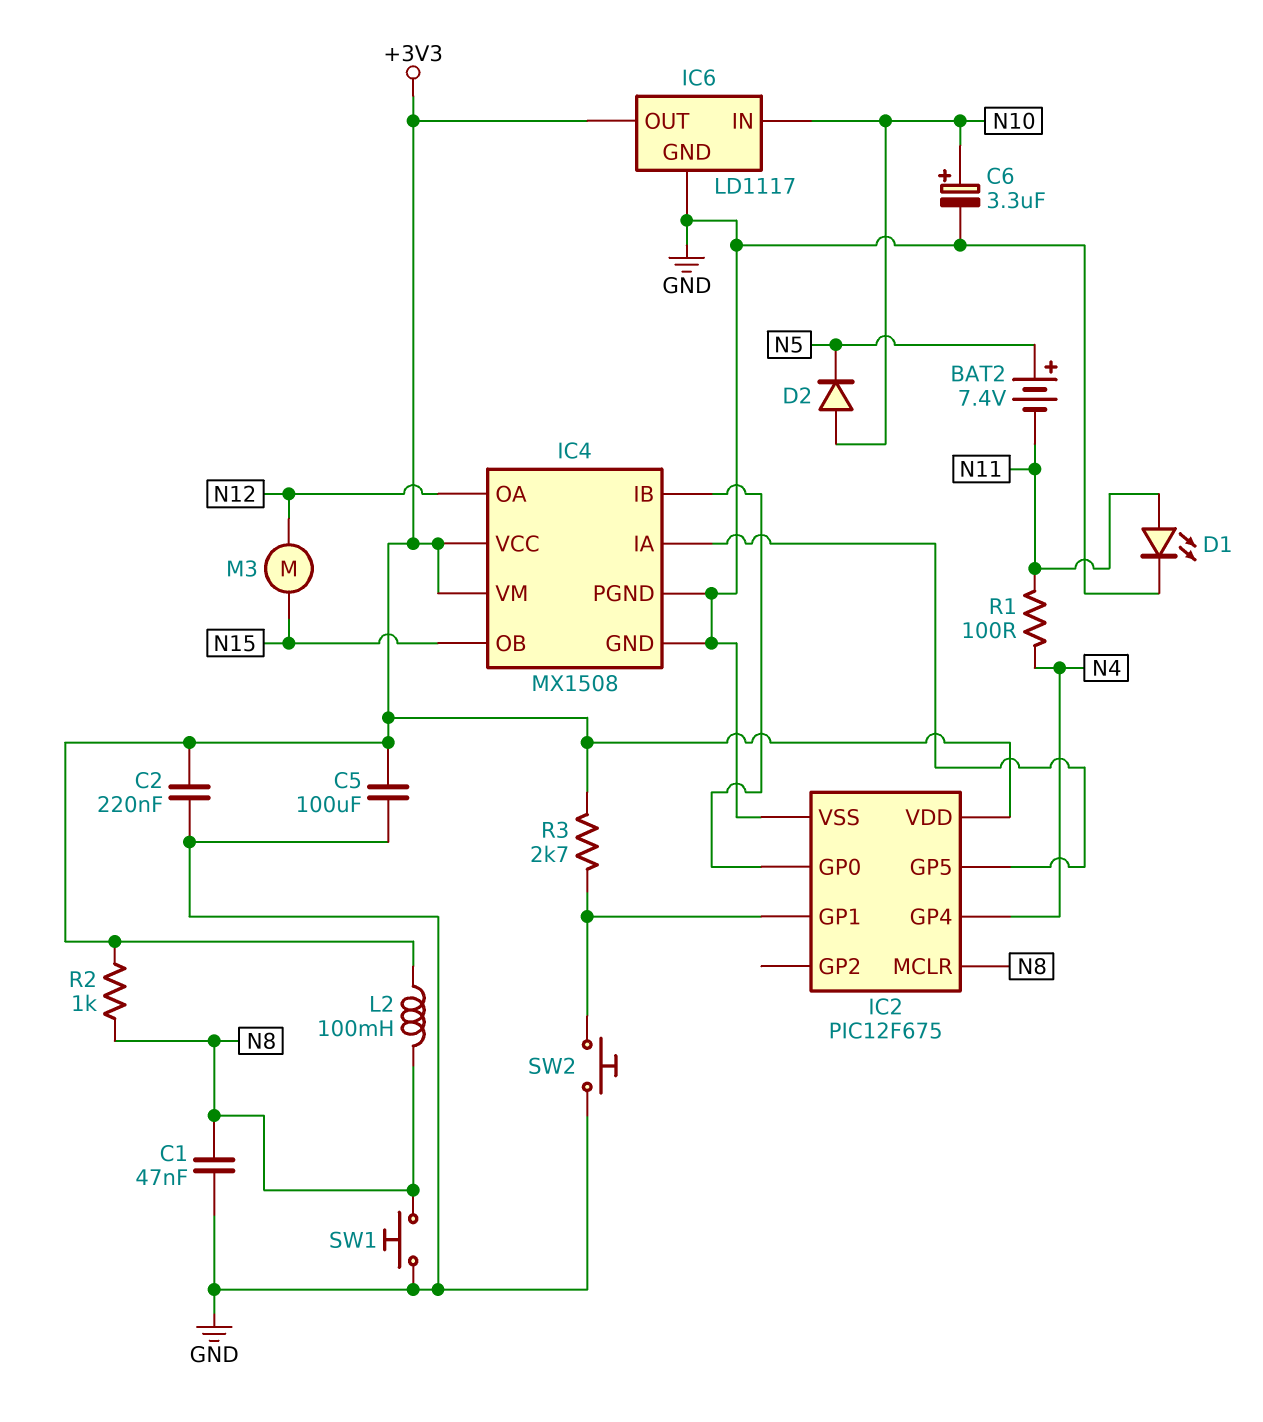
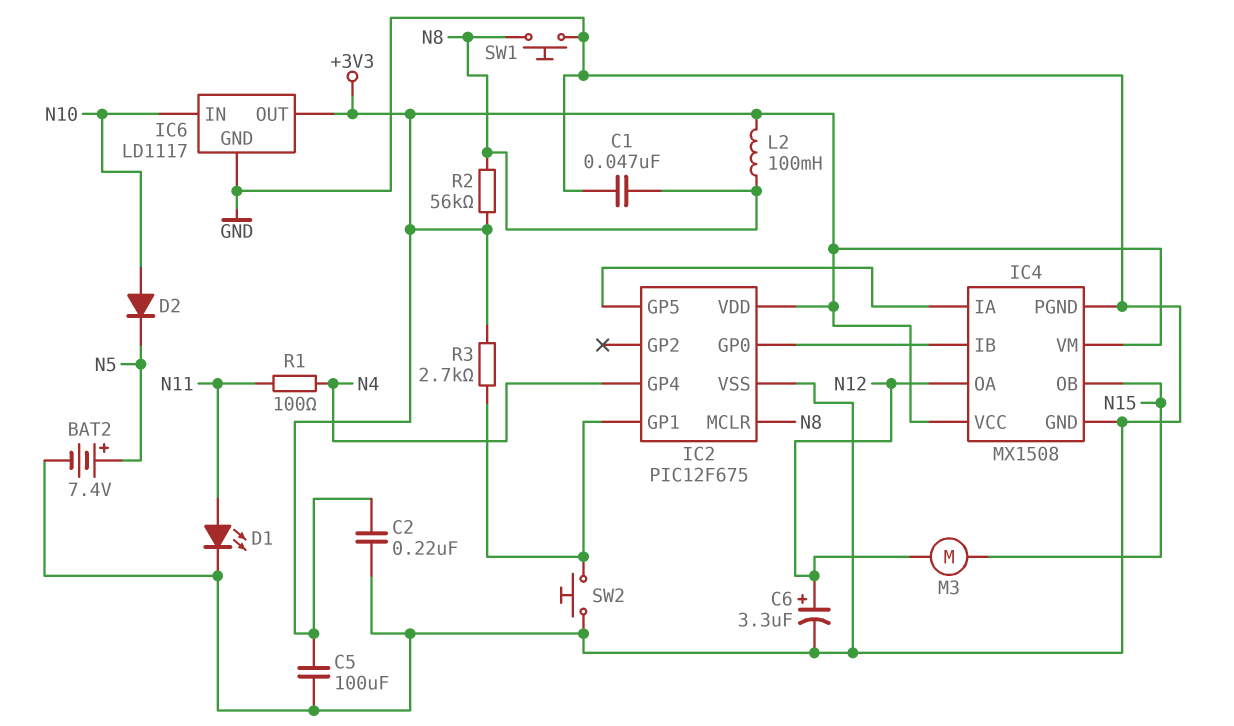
BAT2: 7.4V (plus N5, minus N11) -> 7.4V (plus N5, minus GND)
C6: 3.3uF (plus N10, minus GND) -> 3.3uF (plus N12, minus GND)
R2: 1k (+3V3, N8) -> 56k (+3V3, N8)

